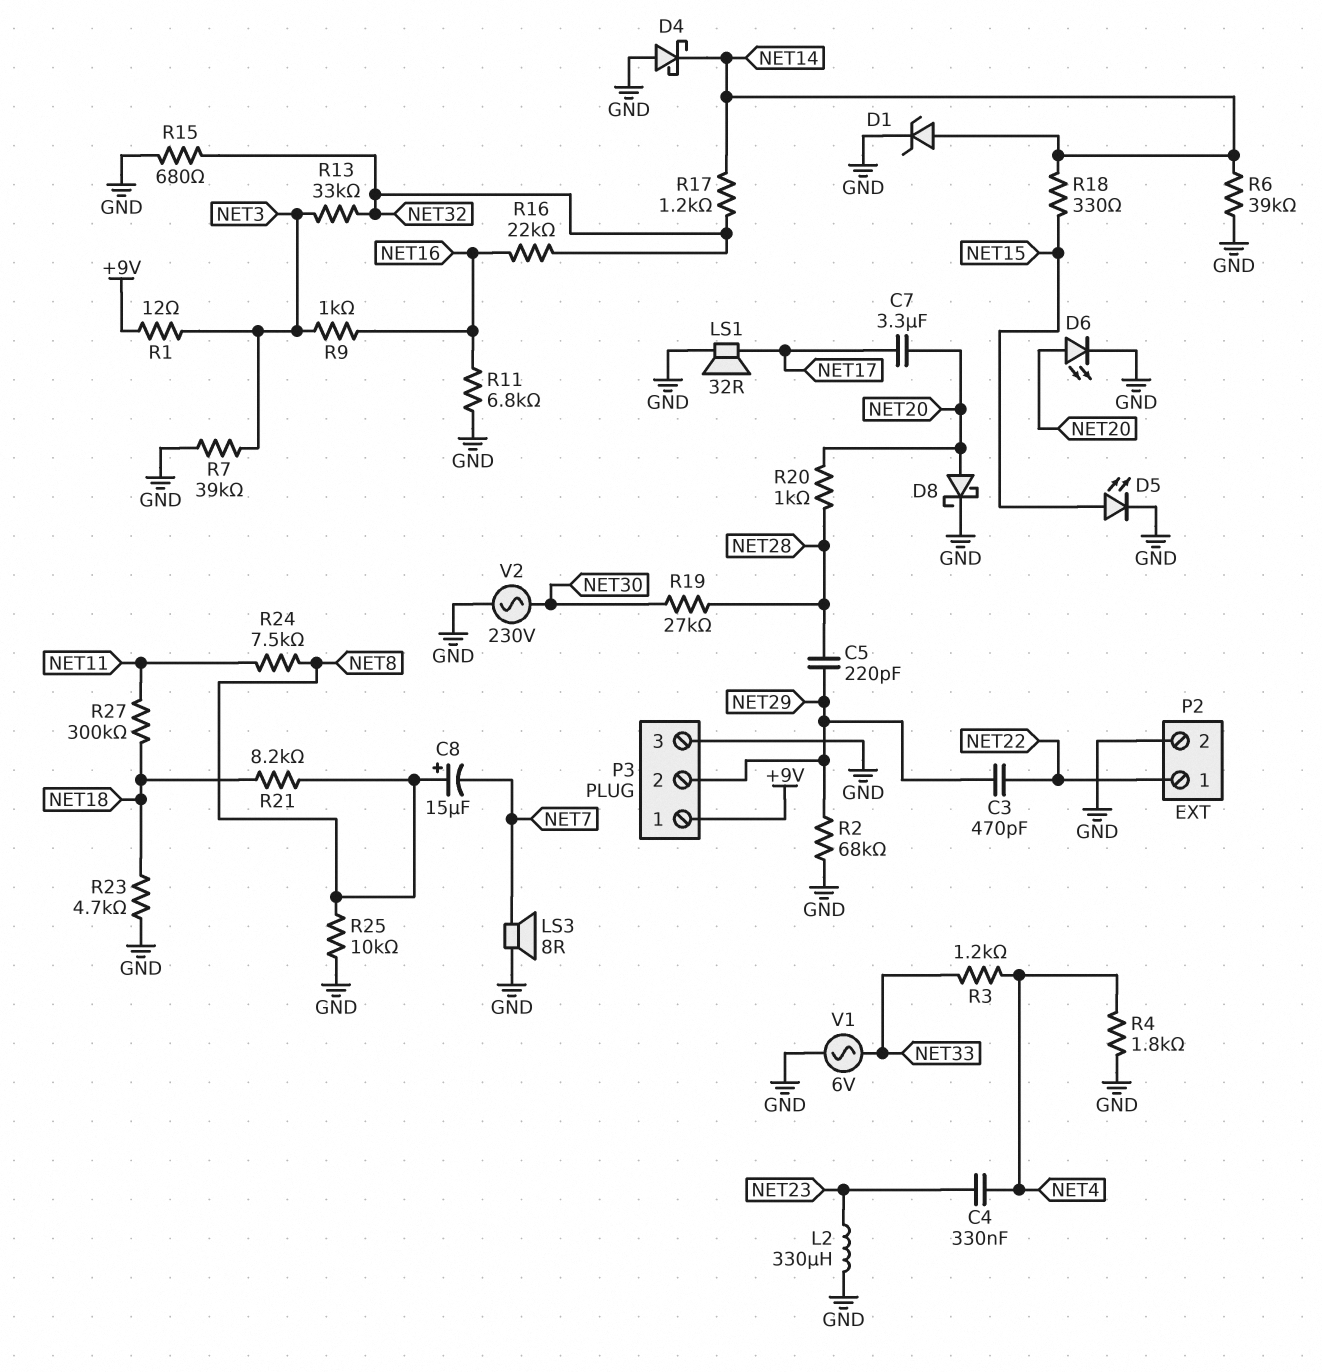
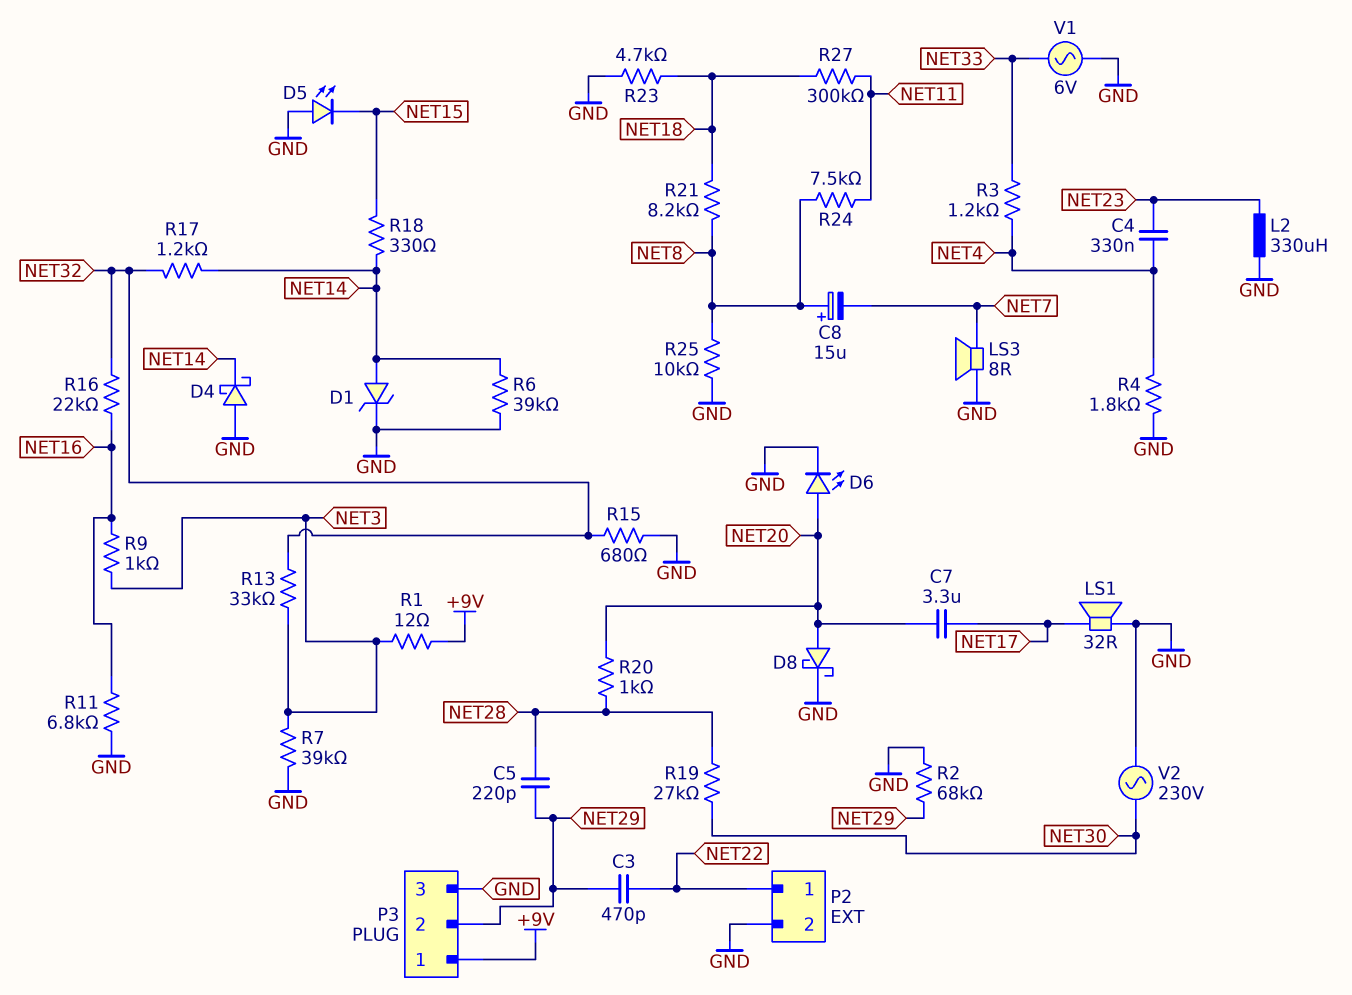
D5: LED (A NET15, K GND) -> LED (A GND, K NET15)

